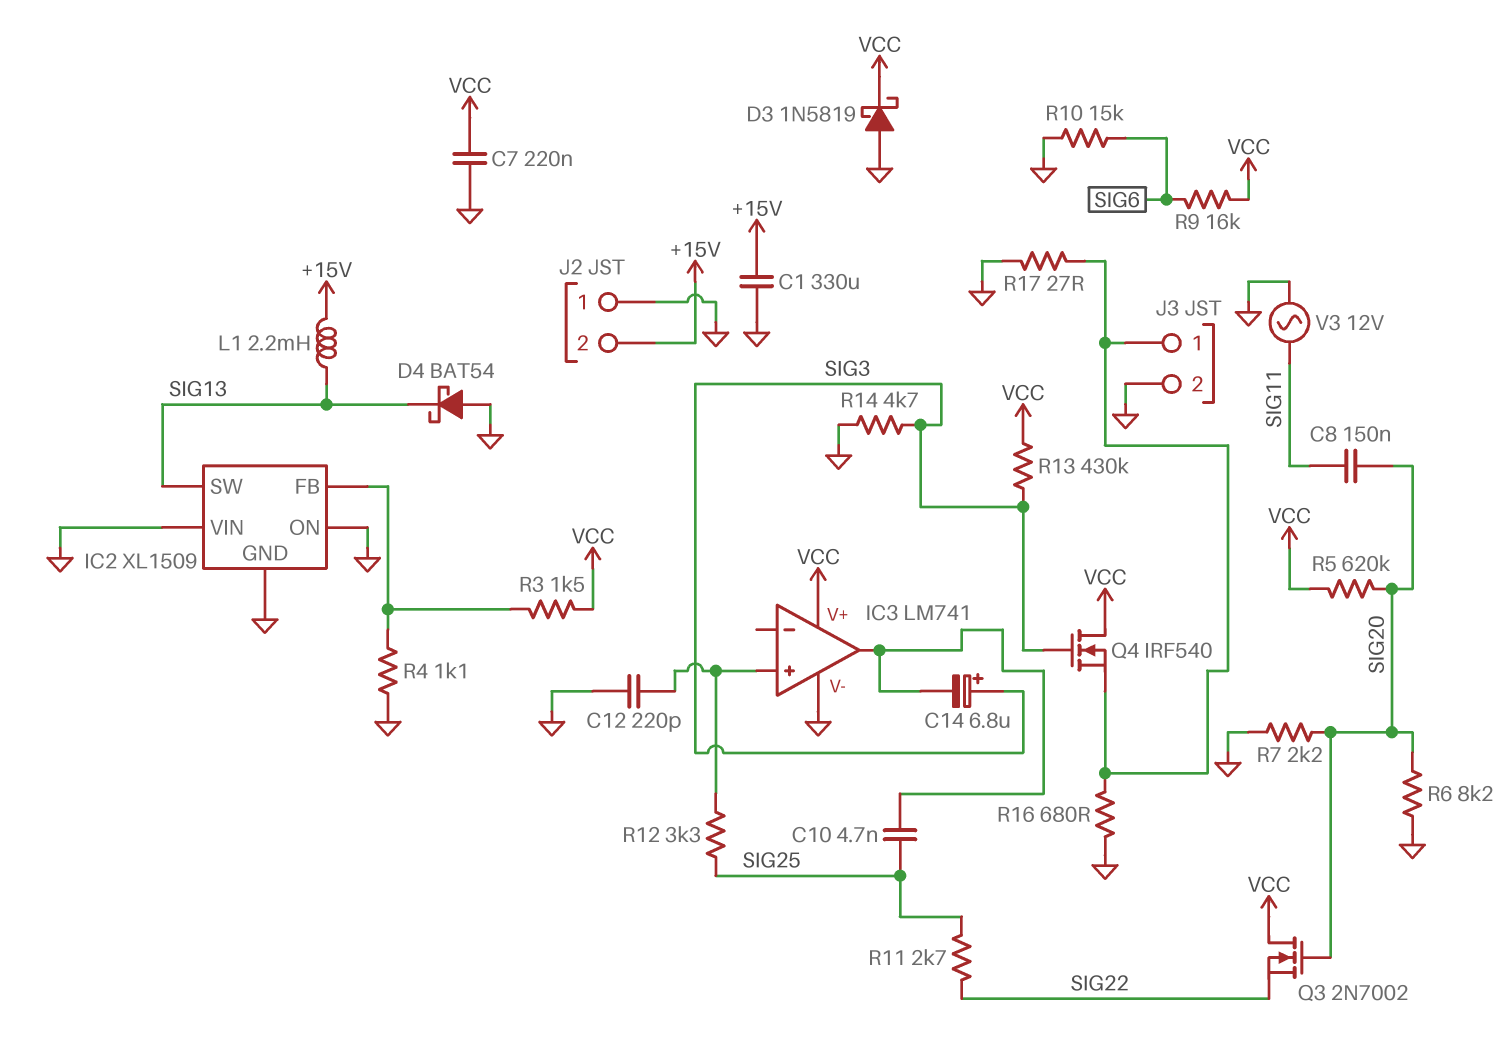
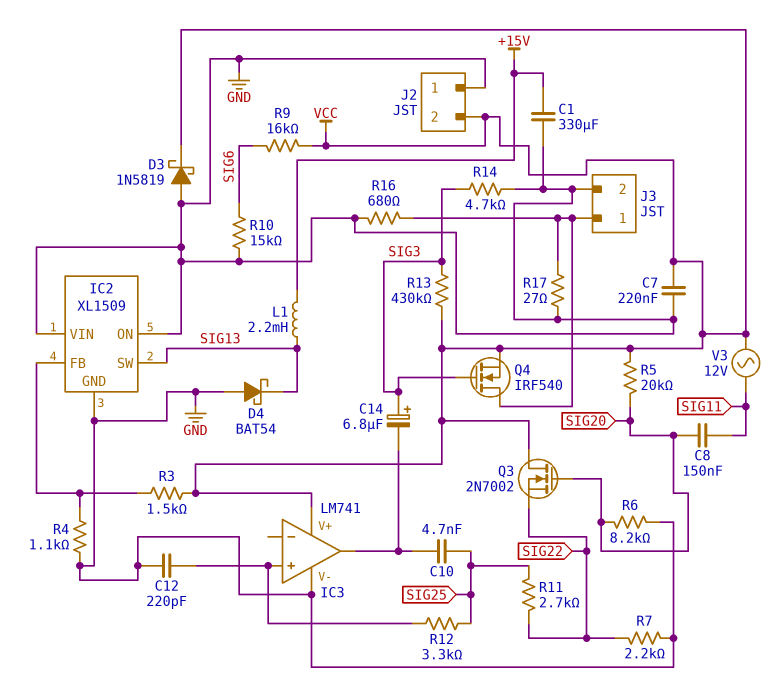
J2 pin 2: +15V -> VCC
Q4: NMOS IRF540 (G SIG3, D VCC, S J3/1) -> NMOS IRF540 (G SIG3, D J3/1, S VCC)
R5: 620k (SIG20, VCC) -> 20k (SIG20, VCC)
R7: 2.2k (GND, SIG20) -> 2.2k (GND, SIG22)
V3: AC 12V (GND, SIG11) -> AC 12V (SIG11, VCC)

